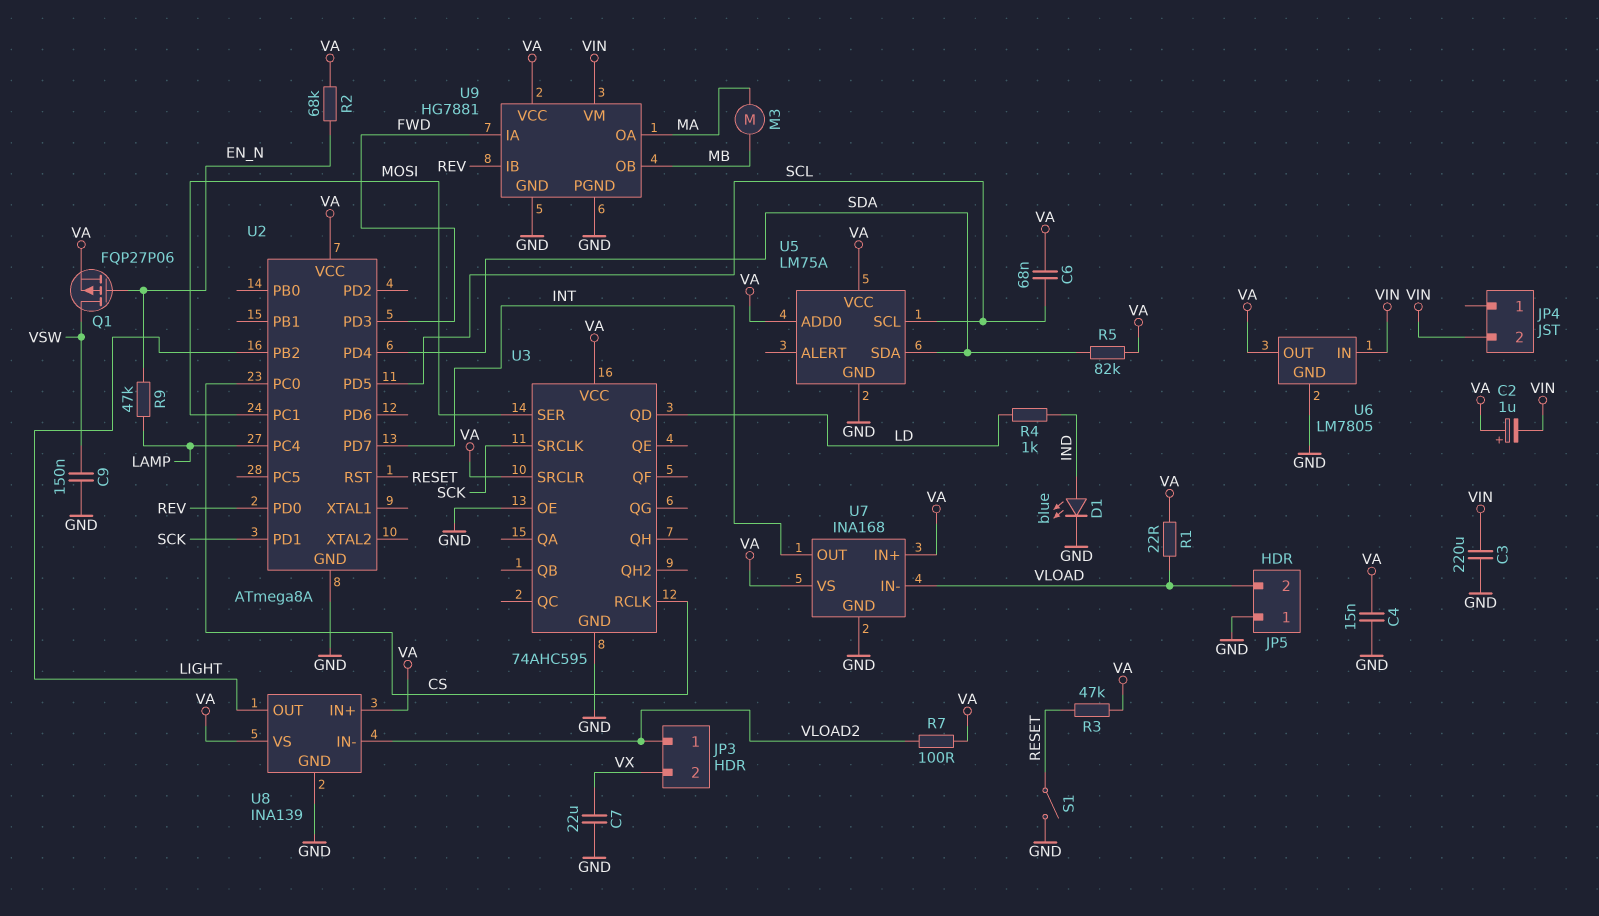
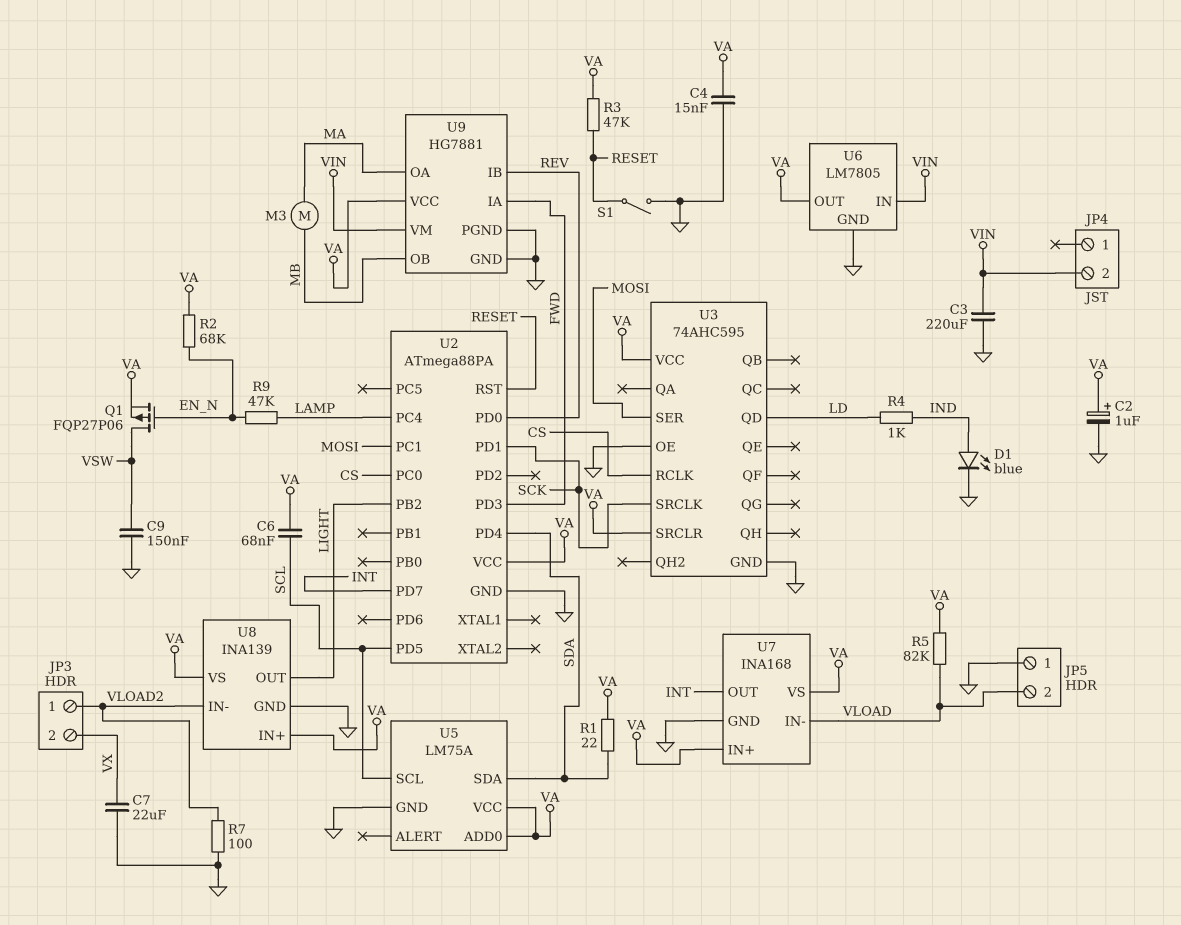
C2: 1uF (plus VA, minus VIN) -> 1uF (plus VA, minus GND)
R1: 22 (VA, VLOAD) -> 22 (SDA, VA)
R5: 82k (SDA, VA) -> 82k (VA, VLOAD)
R7: 100 (VA, VLOAD2) -> 100 (GND, VLOAD2)
U2: ATmega8A -> ATmega88PA

